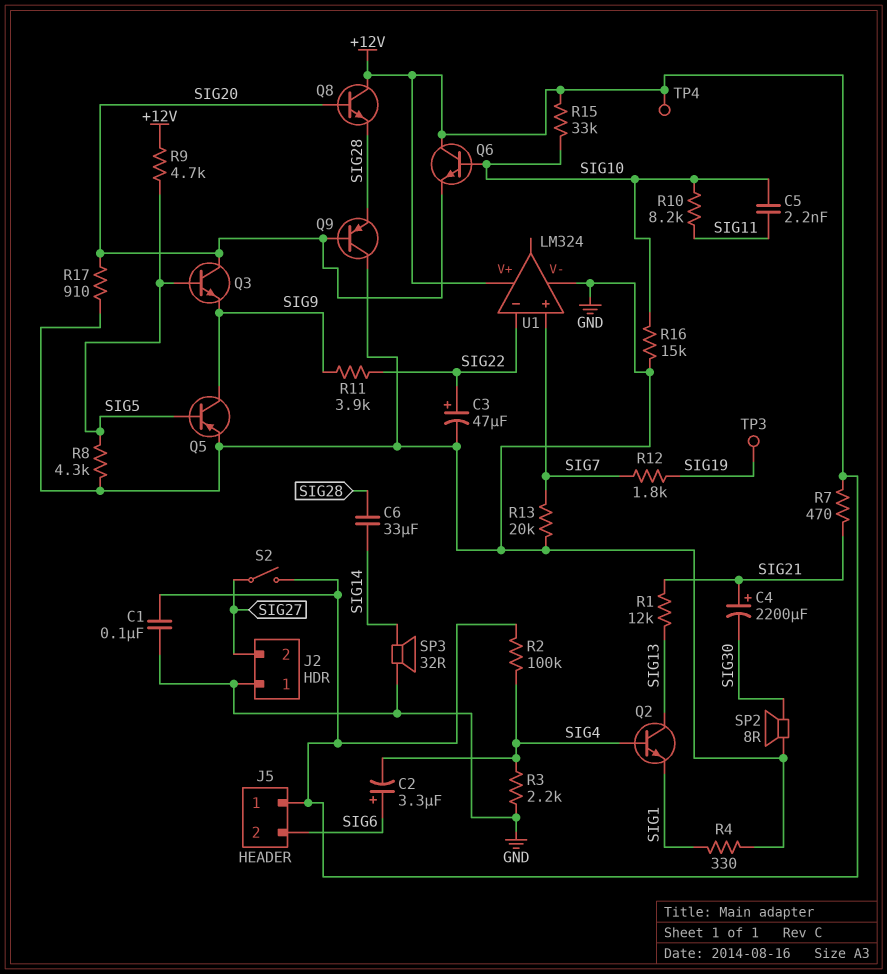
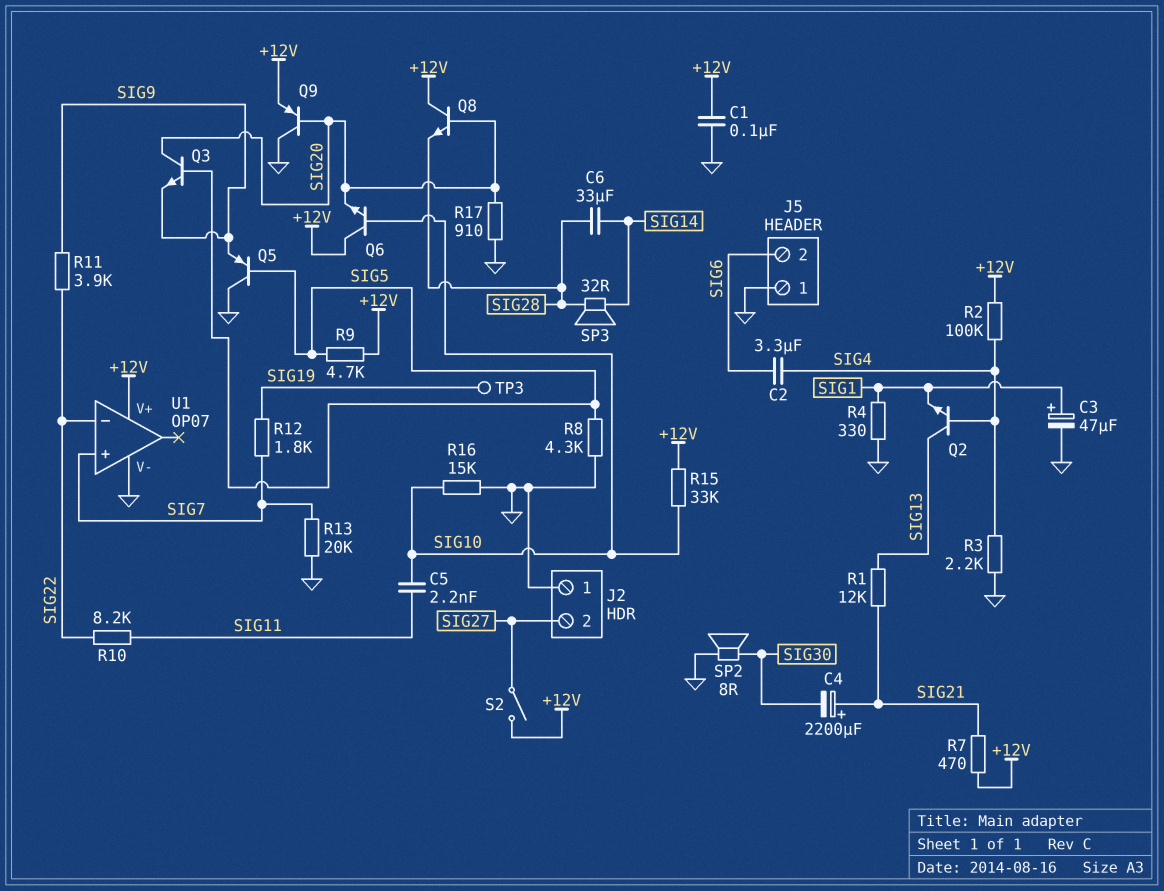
C2: 3.3uF (plus SIG6, minus SIG4) -> 3.3uF (SIG4, SIG6)
C3: 47uF (plus SIG22, minus GND) -> 47uF (plus SIG1, minus GND)
J5 pin 1: +12V -> GND
Q5: PNP (B SIG5, C SIG9, E GND) -> PNP (B SIG5, C GND, E SIG9)
Q9: PNP (B SIG20, C GND, E SIG28) -> PNP (B SIG20, C GND, E +12V)
R10: 8.2k (SIG10, SIG11) -> 8.2k (SIG11, SIG22)
SP3: speaker 32R (GND, SIG14) -> speaker 32R (SIG14, SIG28)
TP4: test point (+12V) -> none
U1: LM324 -> OP07

